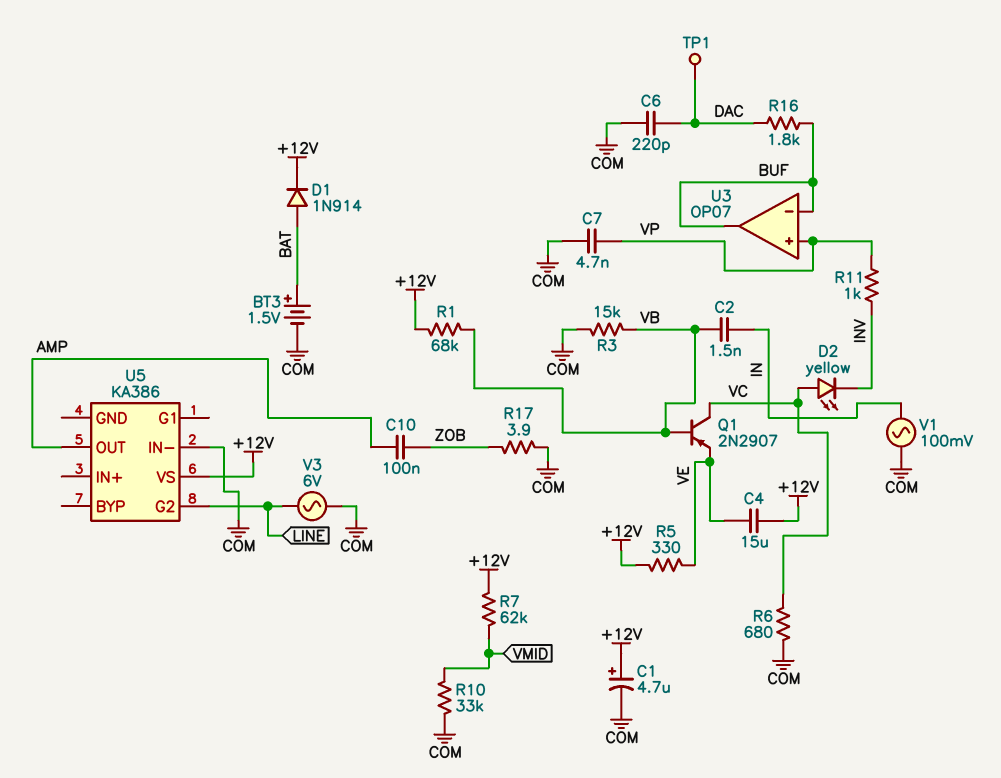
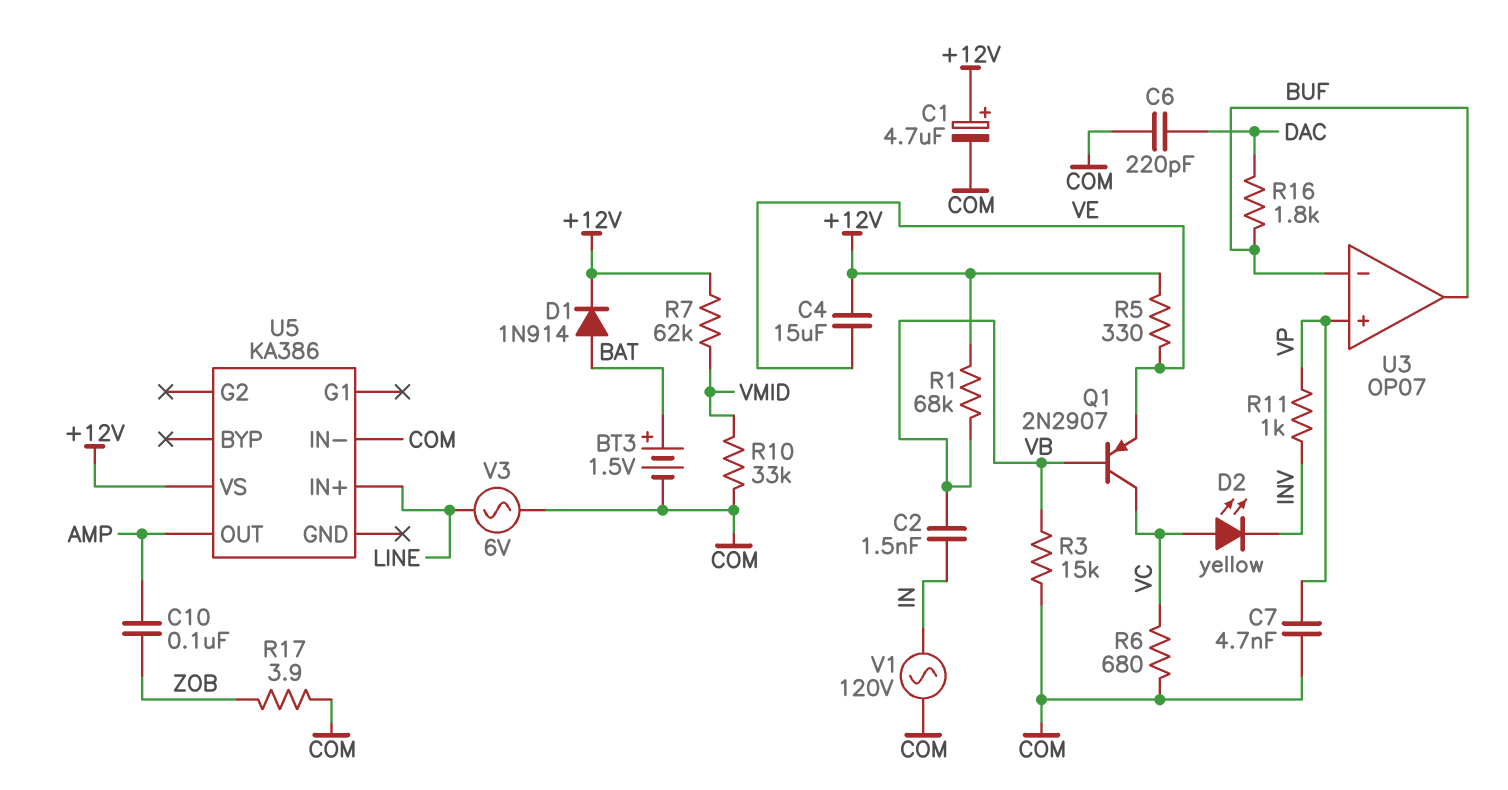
TP1: test point (DAC) -> none
U5 pin G2: LINE -> none
U5 pin IN+: none -> LINE
V1: AC 100mV (COM, IN) -> AC 120V (COM, IN)

